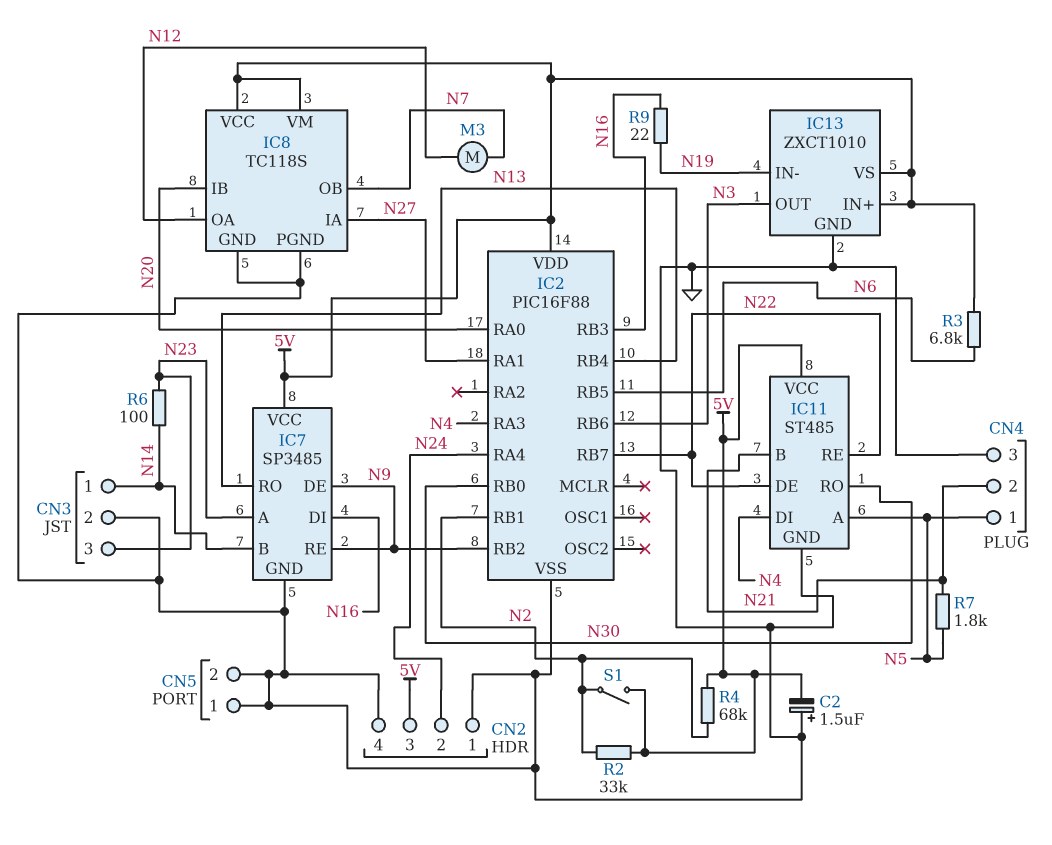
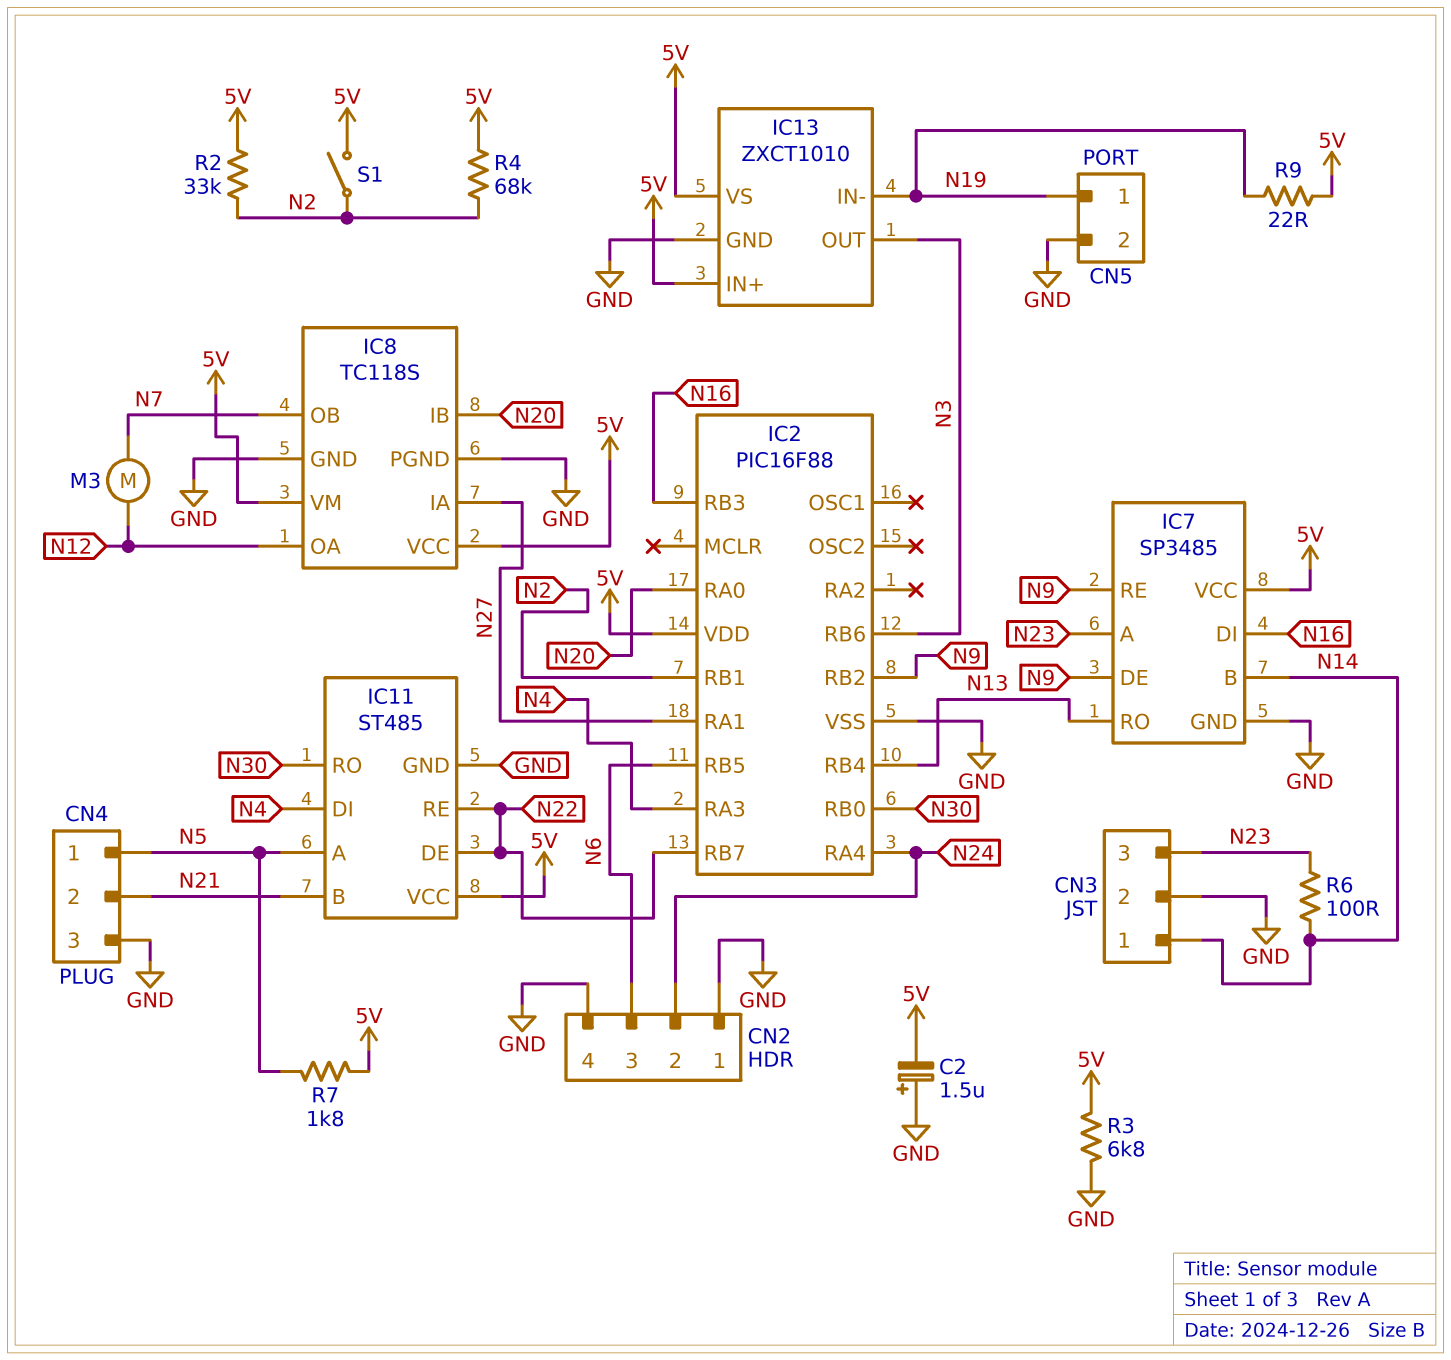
CN2 pin 3: 5V -> N6
CN5 pin 1: GND -> N19
R3: 6.8k (5V, N6) -> 6.8k (5V, GND)
R7: 1.8k (N5, N21) -> 1.8k (5V, N5)
R9: 22 (N16, N19) -> 22 (5V, N19)

